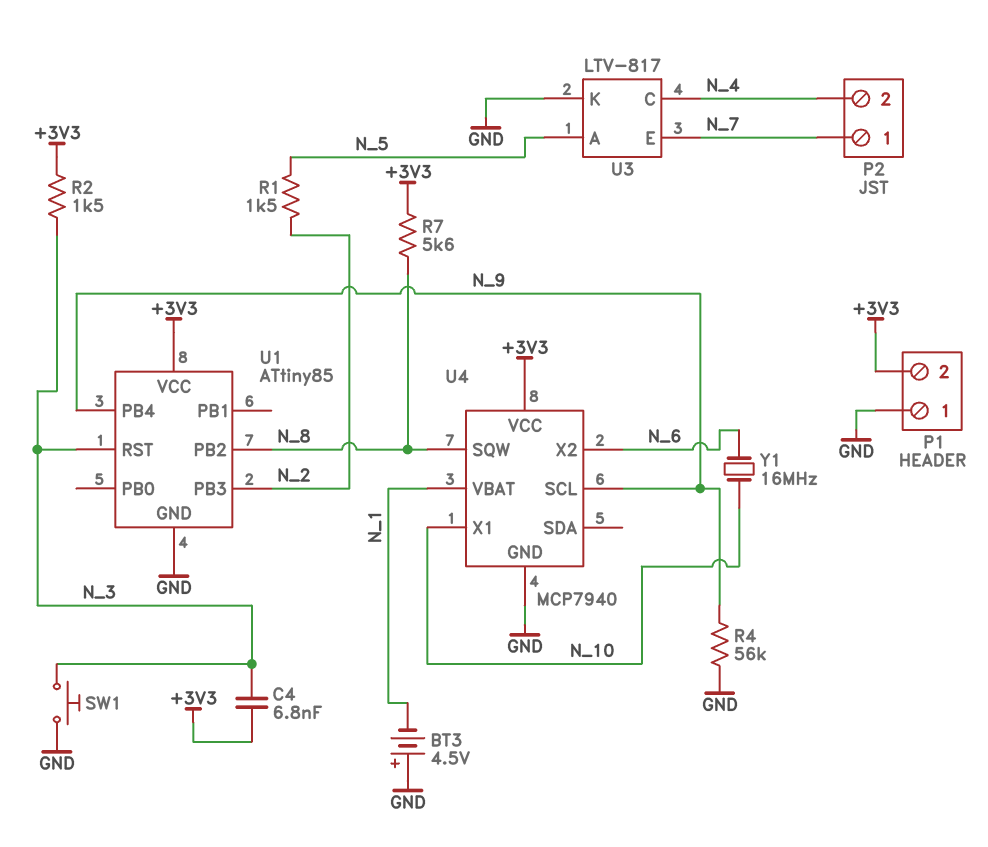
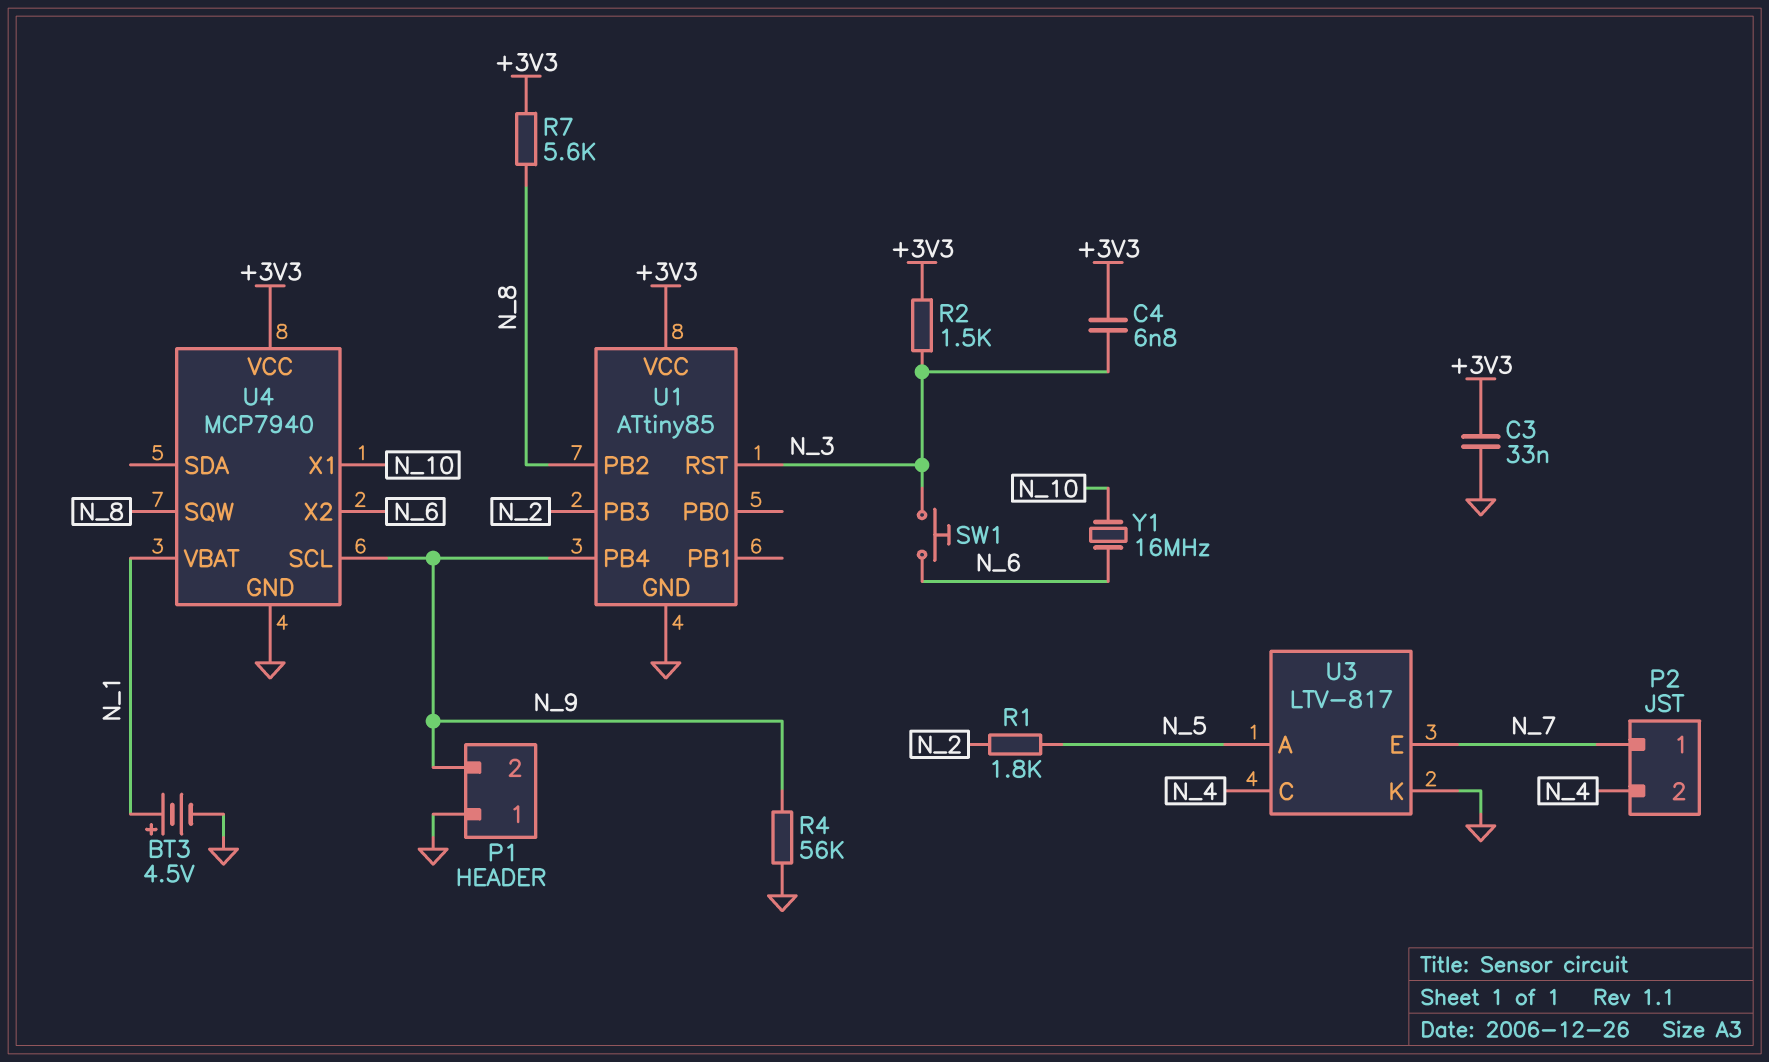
BT3: 4.5V (plus GND, minus N_1) -> 4.5V (plus N_1, minus GND)
C3: none -> 33nF (+3V3, GND)
P1 pin 2: +3V3 -> N_9
R1: 1.5k (N_2, N_5) -> 1.8k (N_2, N_5)
SW1: button (GND, N_3) -> button (N_3, N_6)

